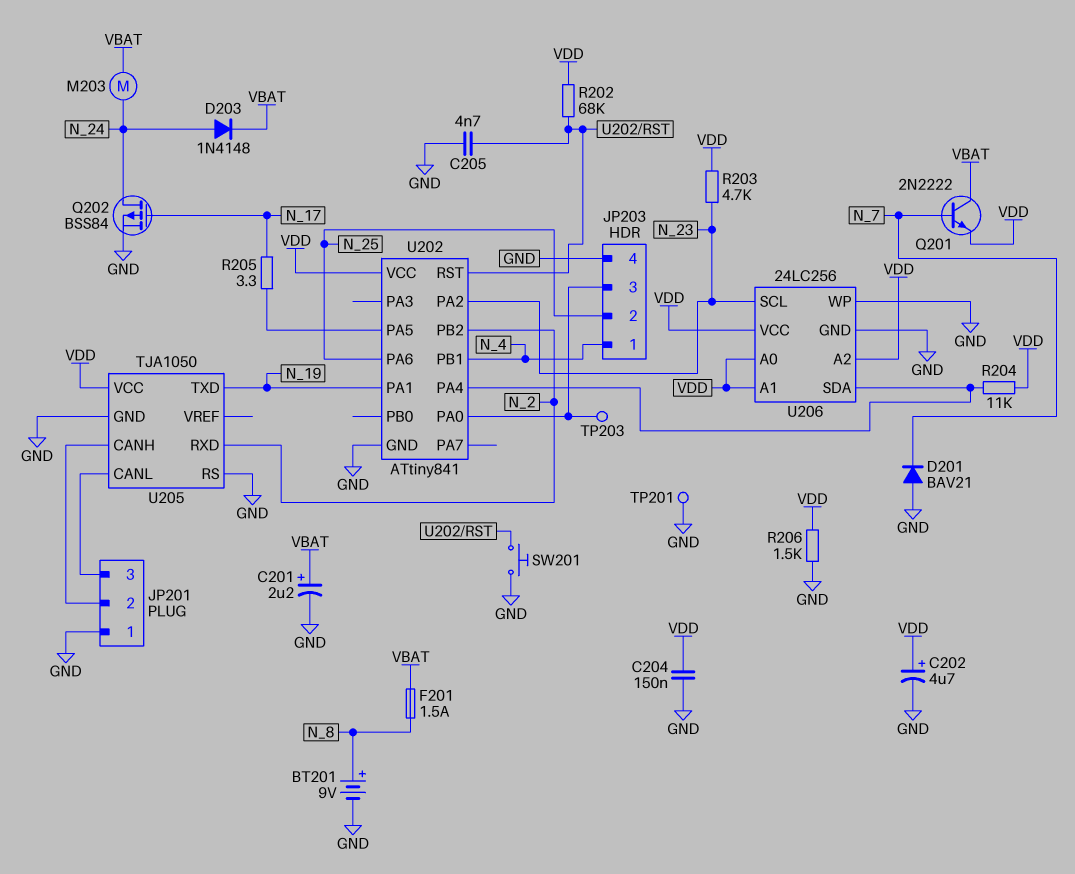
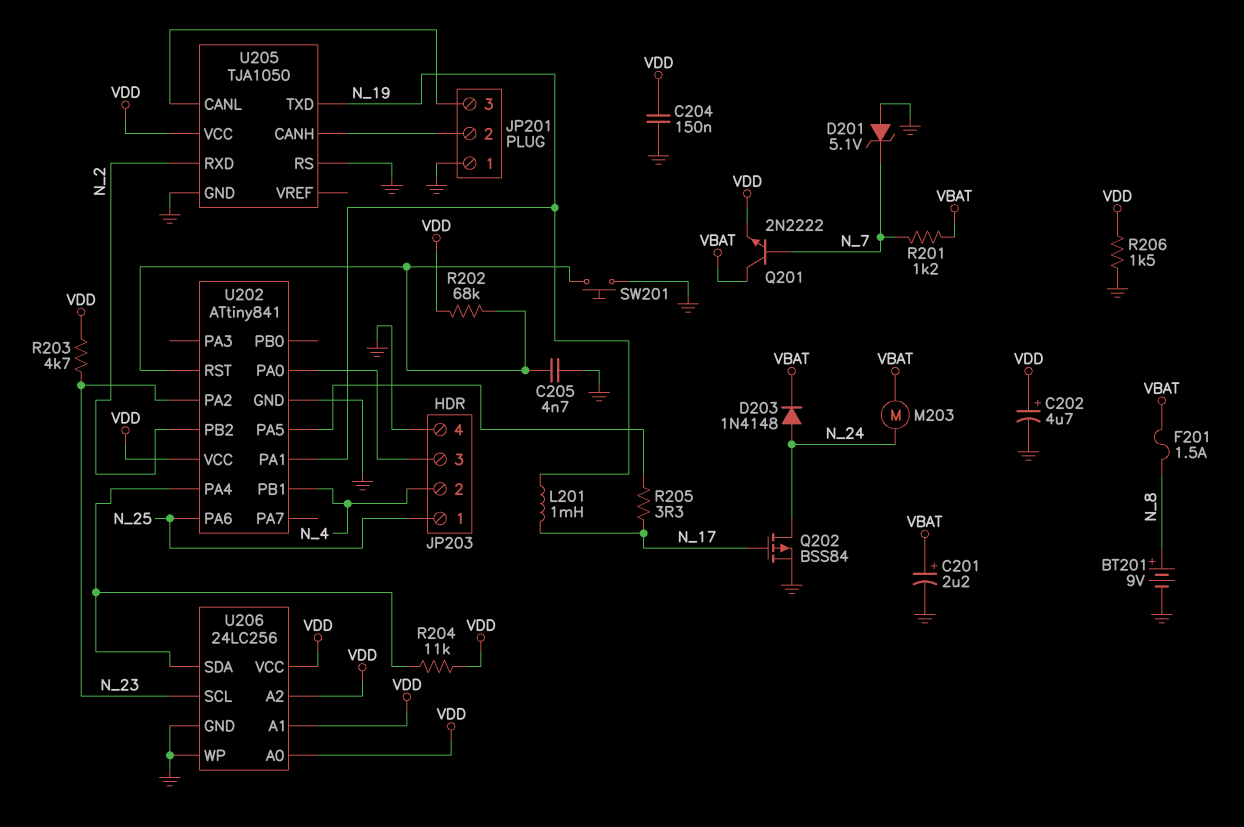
D201: diode BAV21 (A GND, K N_7) -> zener 5.1V (A GND, K N_7)
JP203 pin 1: N_4 -> N_25
JP203 pin 2: N_25 -> N_4
L201: none -> 1mH (N_17, N_19)
R201: none -> 1.2k (N_7, VBAT)
TP201: test point (GND) -> none
TP203: test point (JP203/3) -> none

